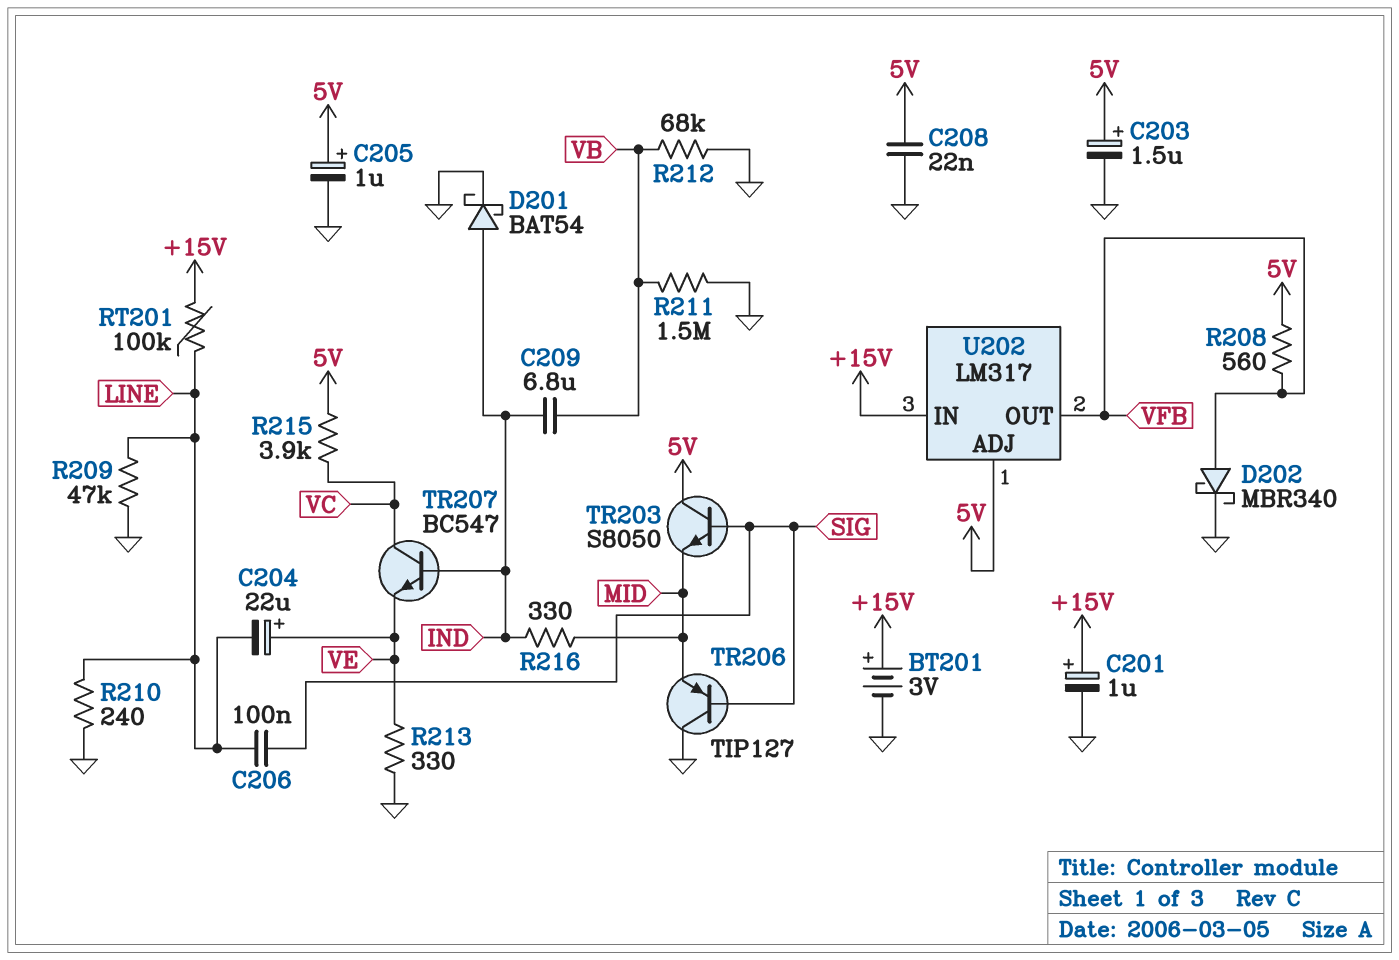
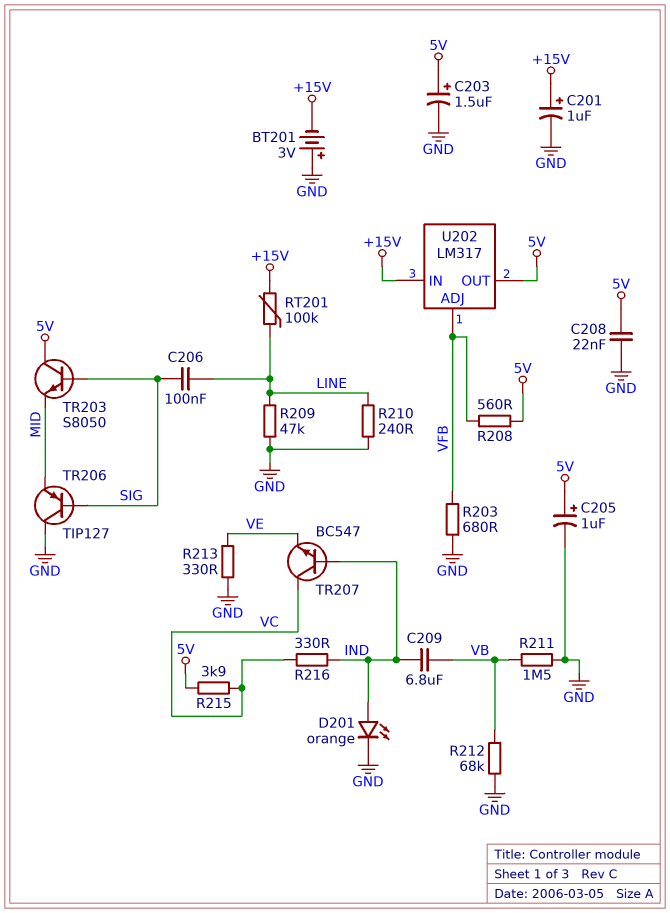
BT201: 3V (plus +15V, minus GND) -> 3V (plus GND, minus +15V)
C204: 22uF (plus VE, minus LINE) -> none
D201: schottky BAT54 (A IND, K GND) -> LED orange (A IND, K GND)
D202: schottky MBR340 (A VFB, K GND) -> none
R203: none -> 680 (GND, VFB)
R216: 330 (IND, MID) -> 330 (IND, VC)
U202 pin ADJ: 5V -> VFB
U202 pin OUT: VFB -> 5V

